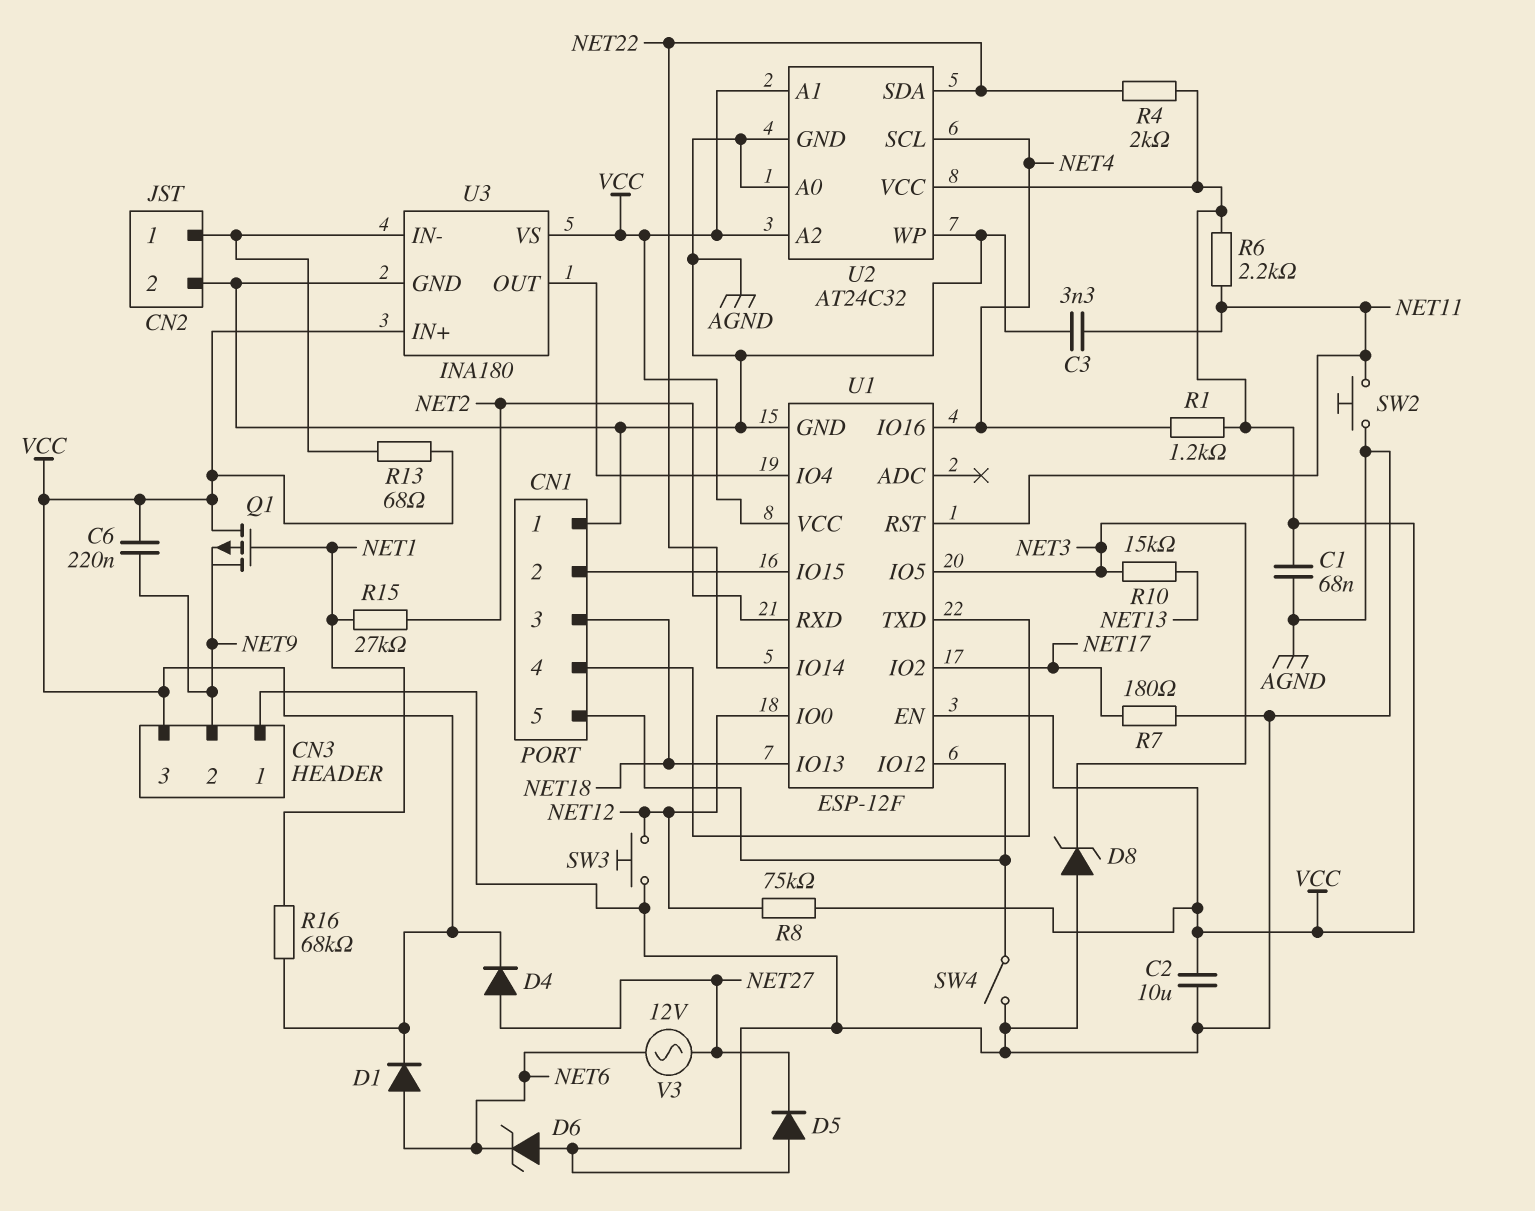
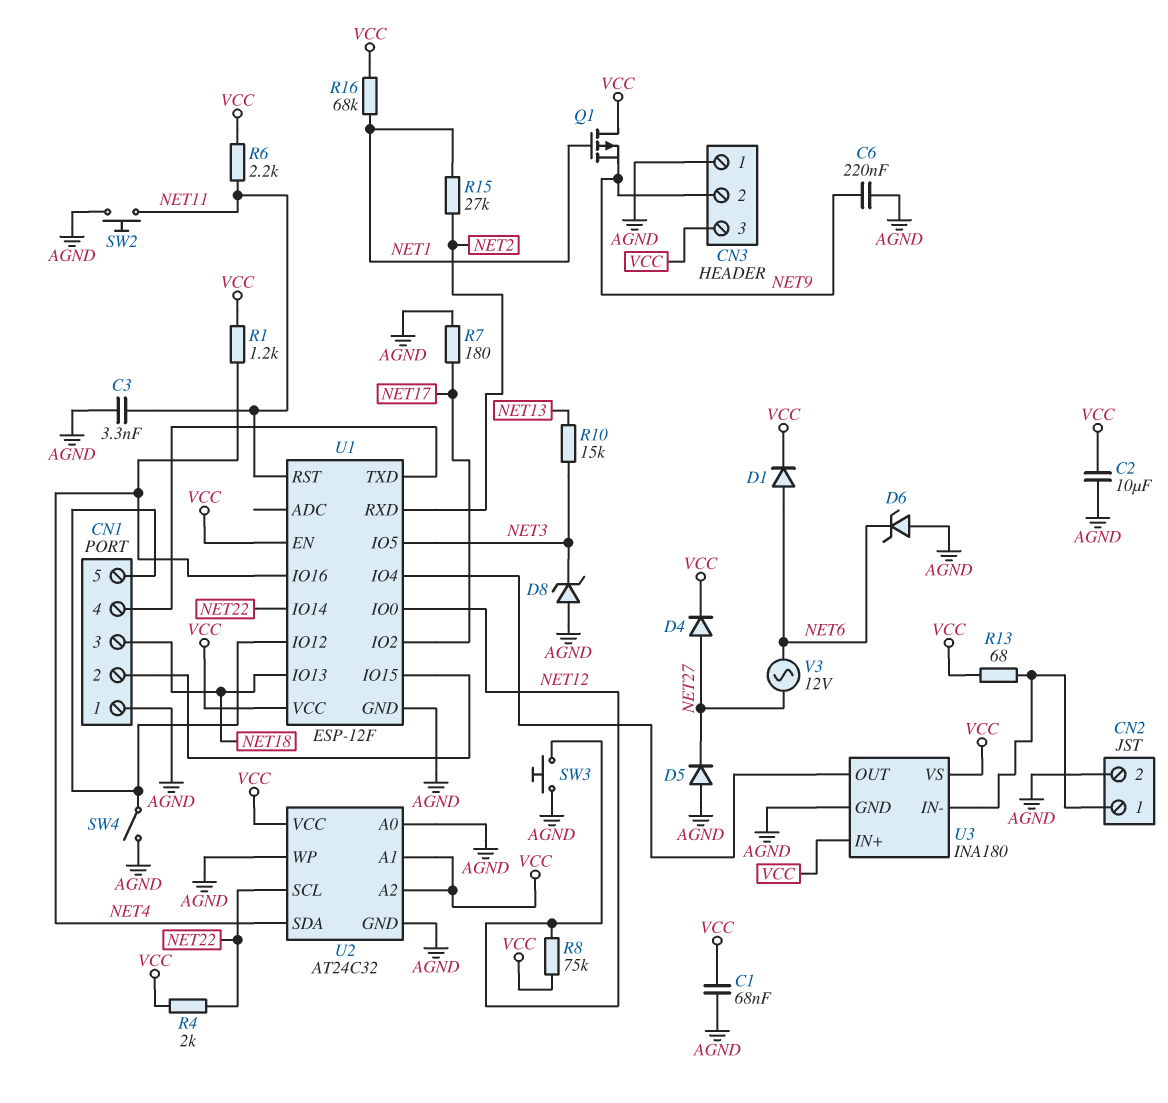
C6: 220nF (NET9, VCC) -> 220nF (AGND, NET9)
U2 pin SCL: NET4 -> NET22
U2 pin SDA: NET22 -> NET4

